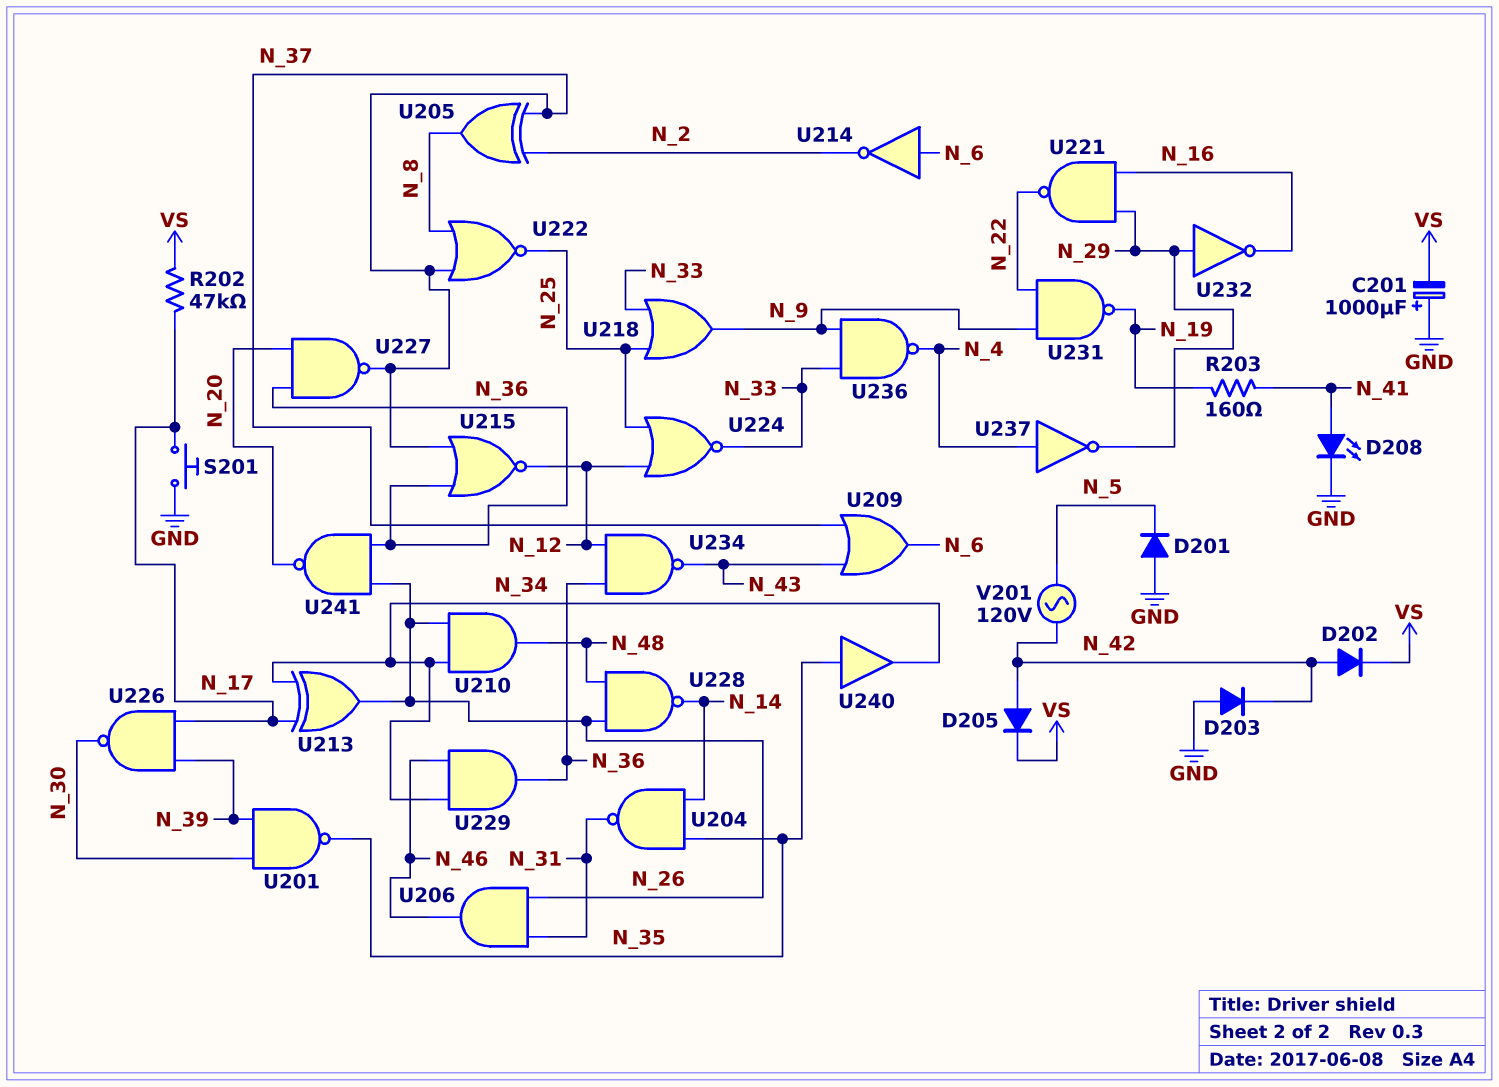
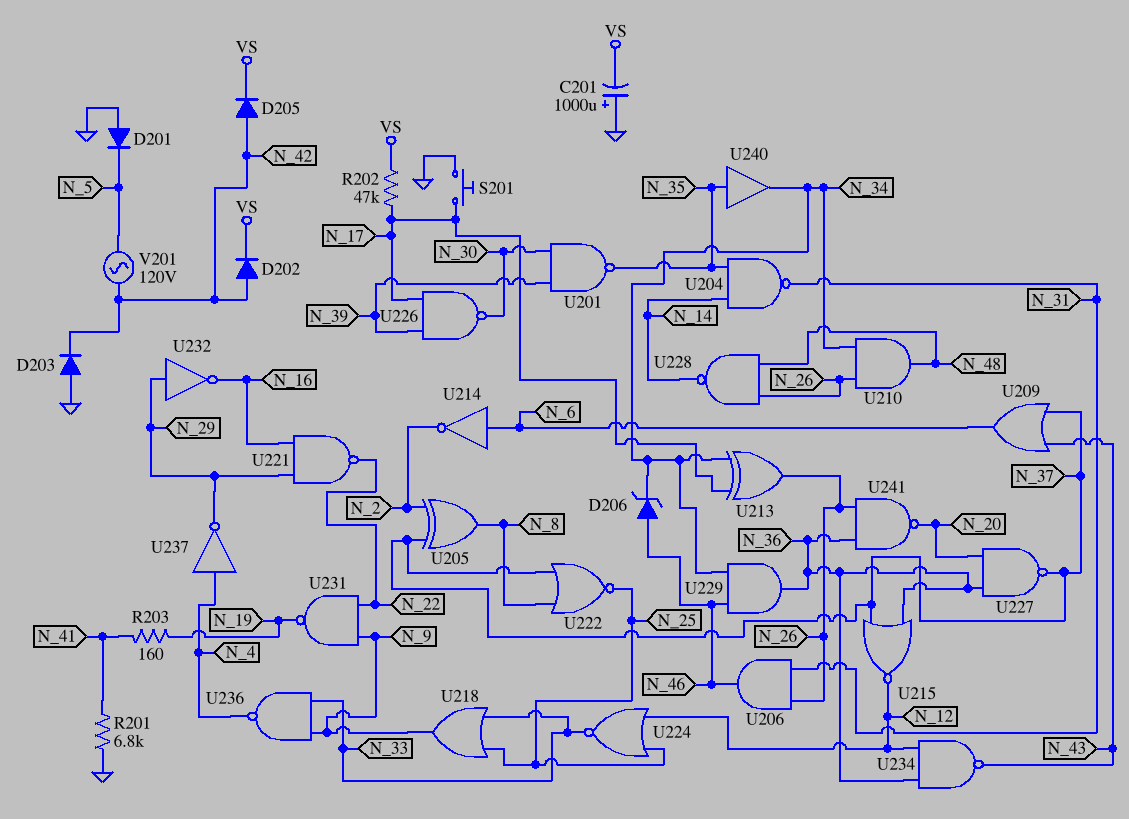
D206: none -> zener (A N_46, K N_34)
D208: LED (A N_41, K GND) -> none
R201: none -> 6.8k (GND, N_41)

